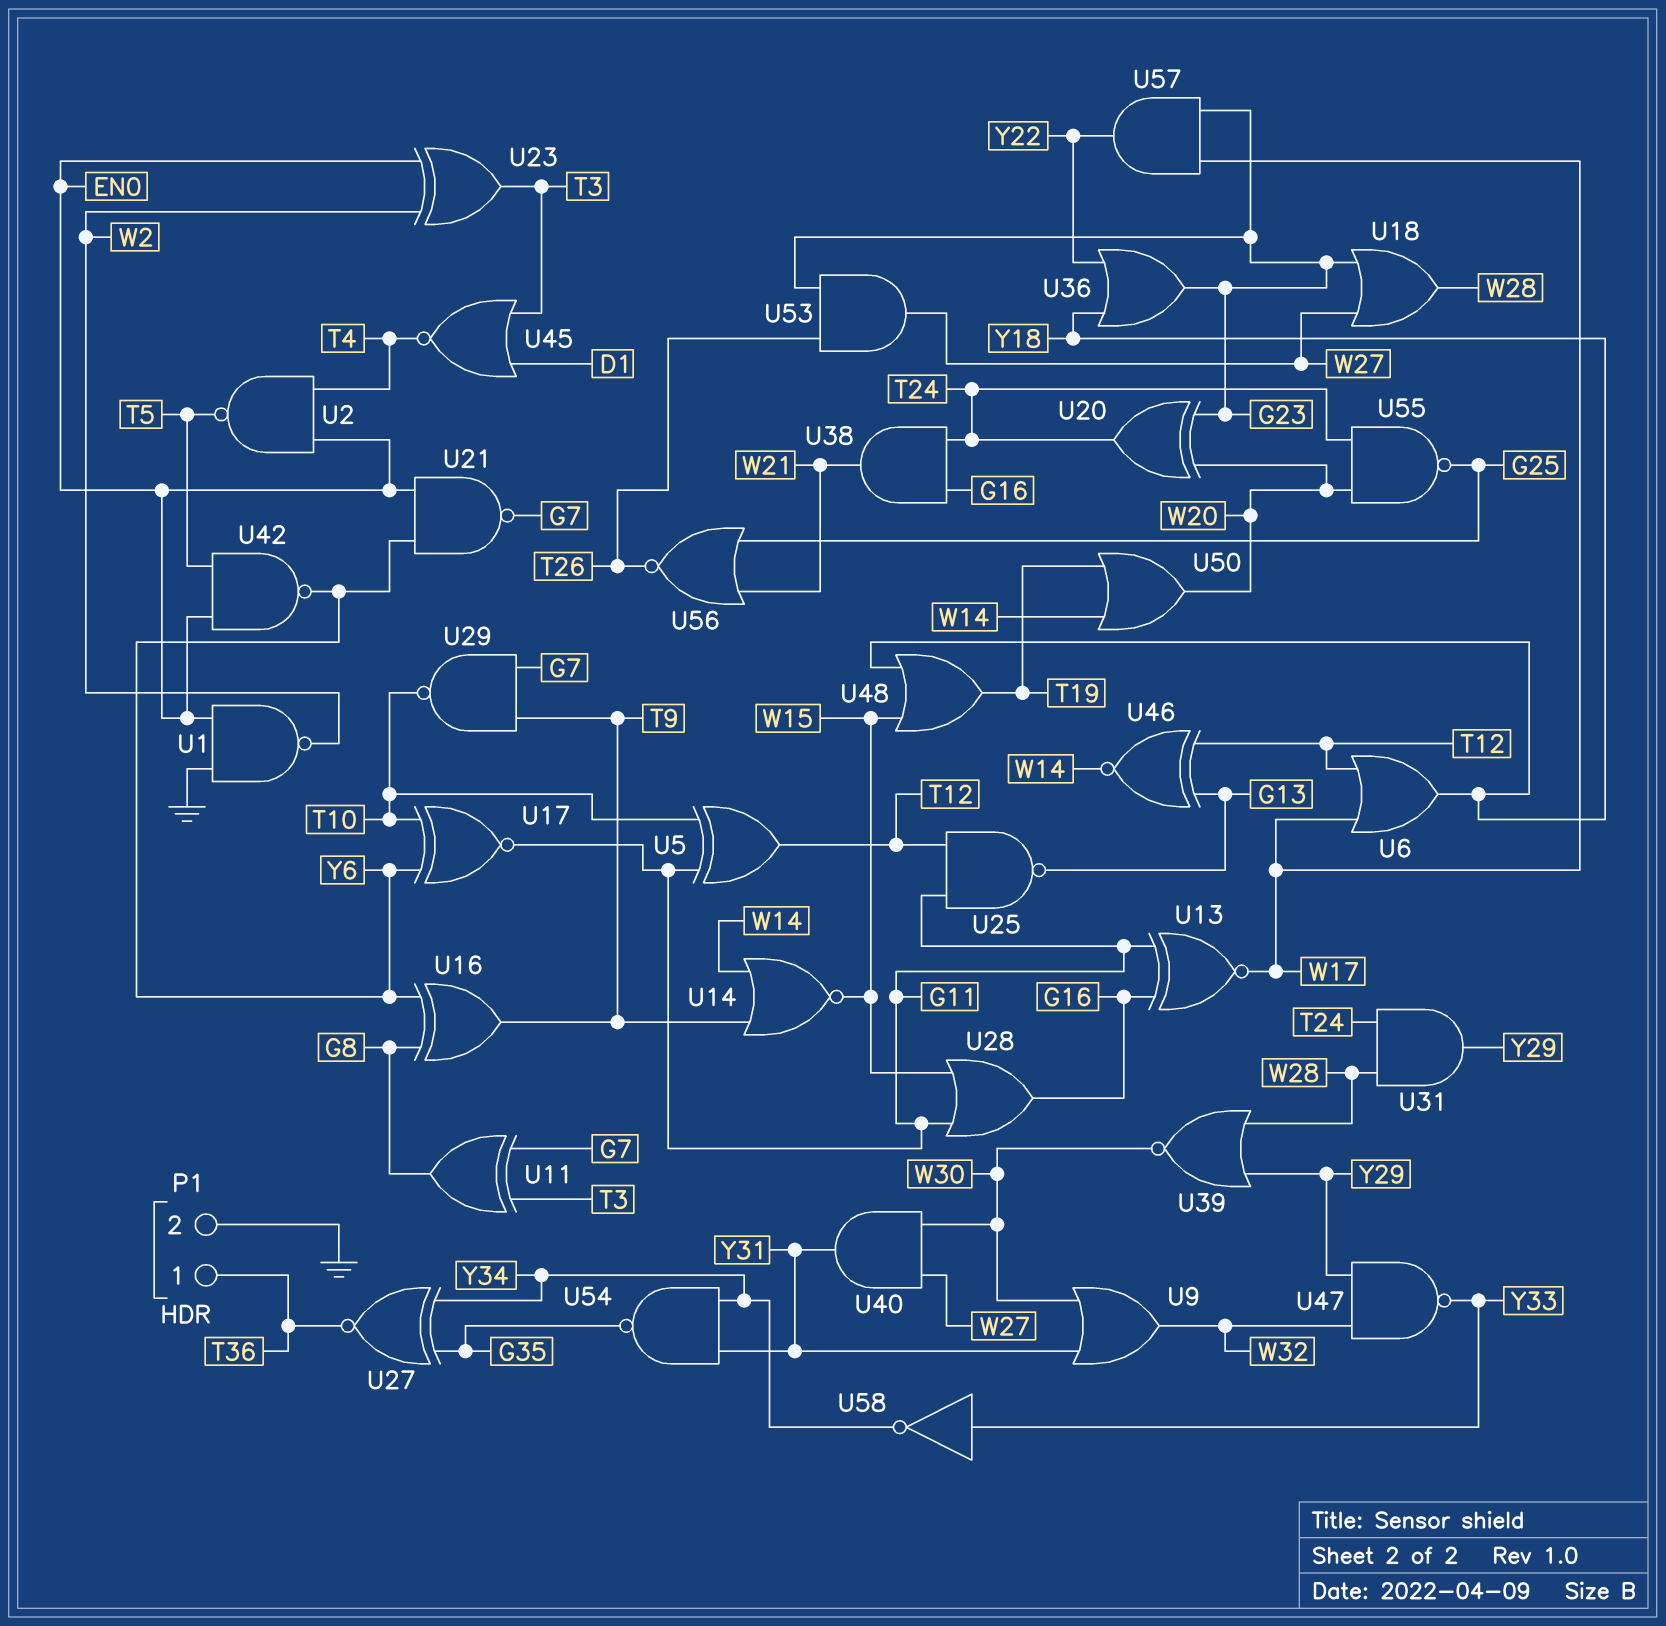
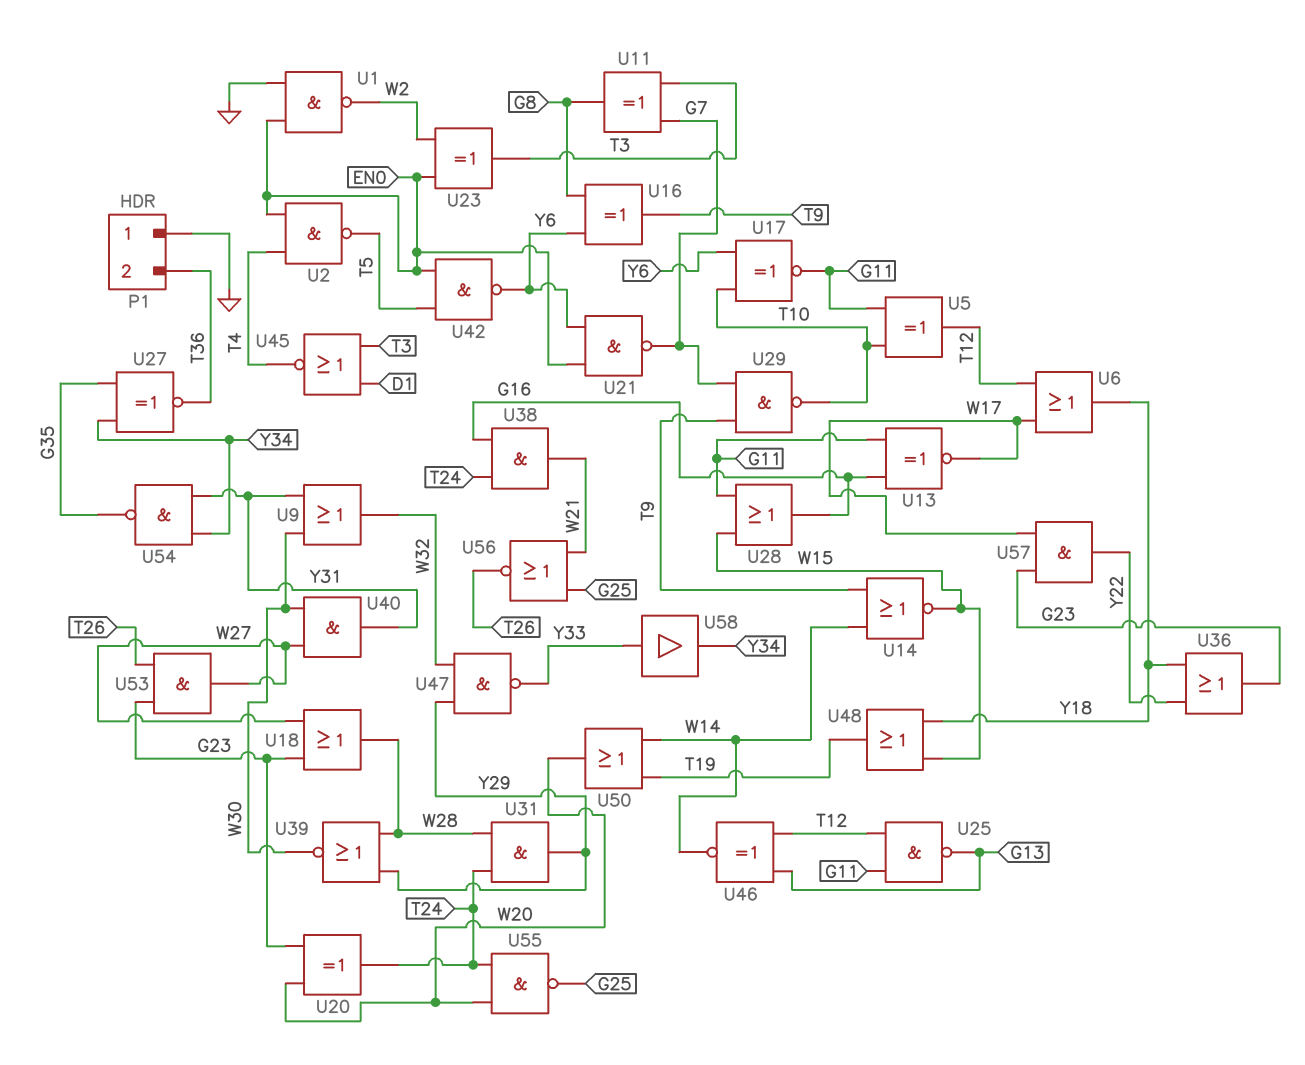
P1 pin 1: T36 -> GND
P1 pin 2: GND -> T36
U58: NOT (in Y33, out Y34) -> buffer (in Y33, out Y34)

